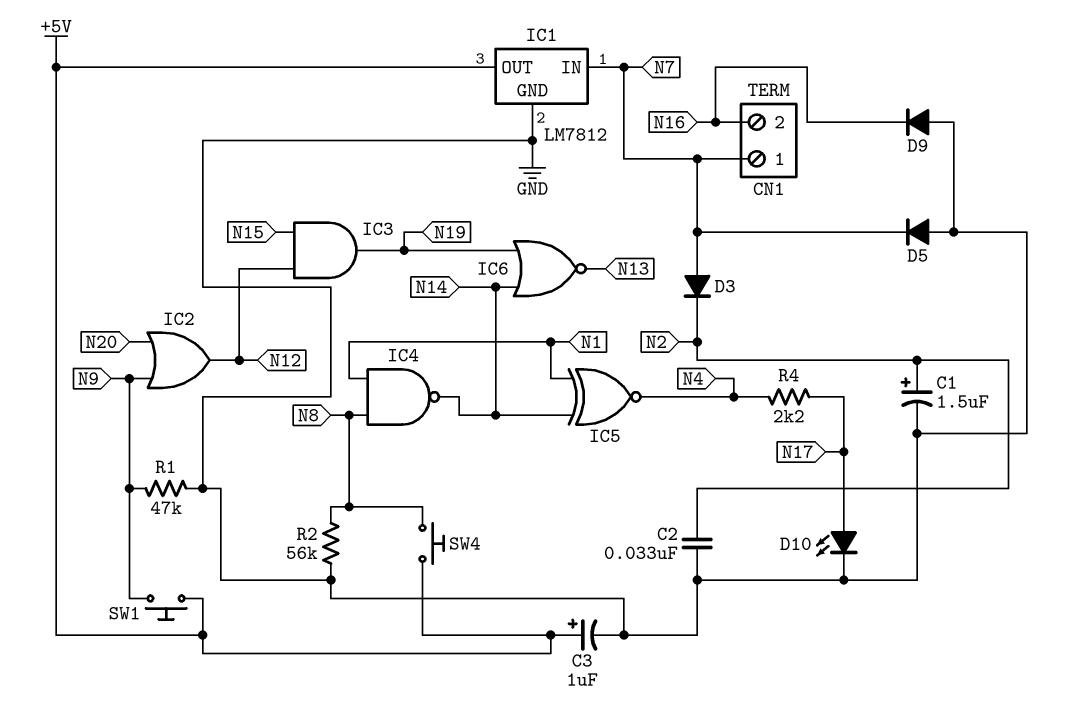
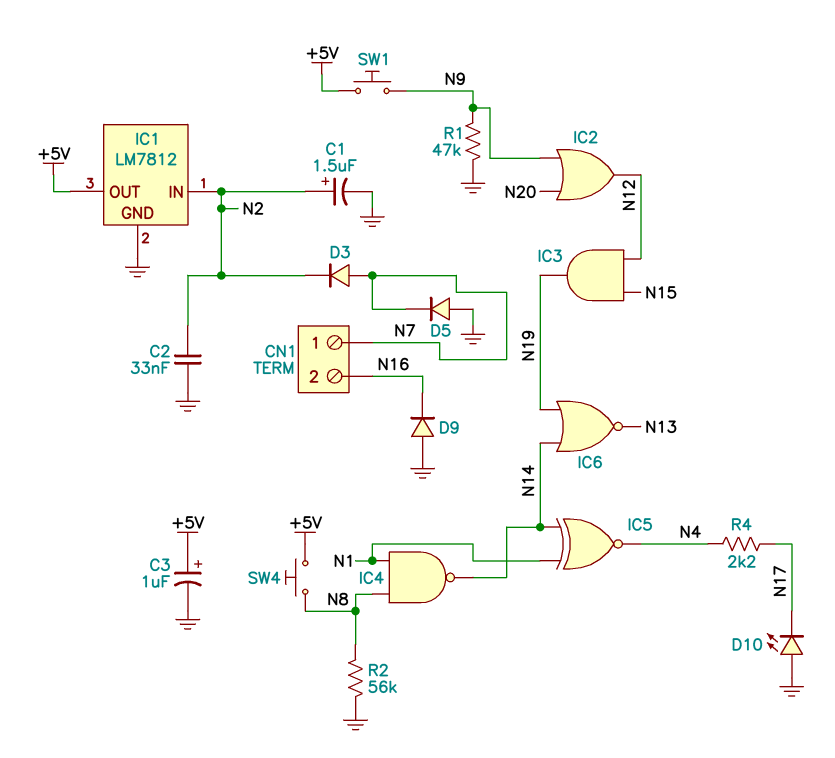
D10: LED (A N17, K GND) -> LED (A GND, K N17)
IC1 pin IN: N7 -> N2

